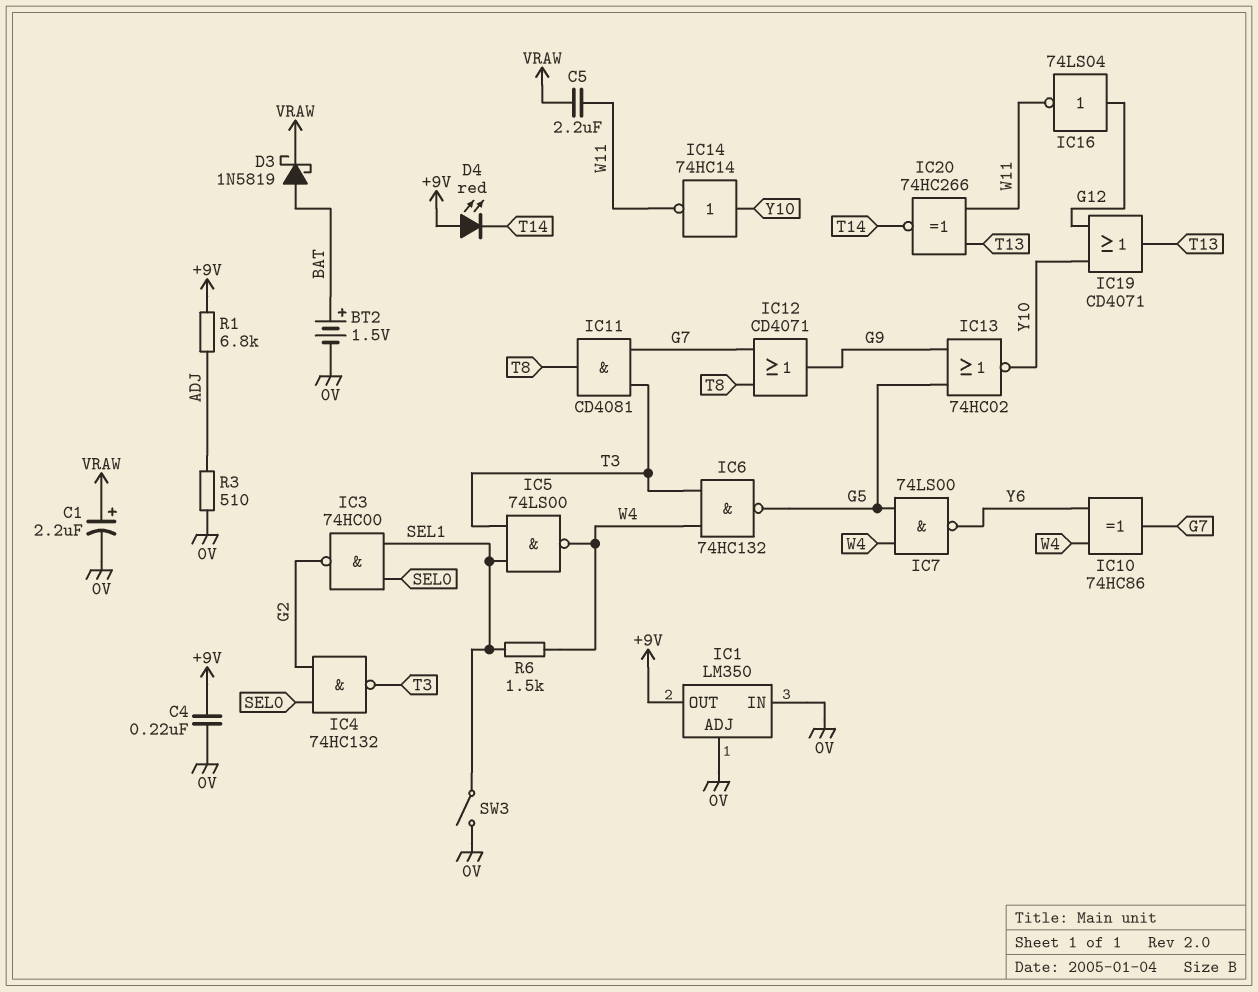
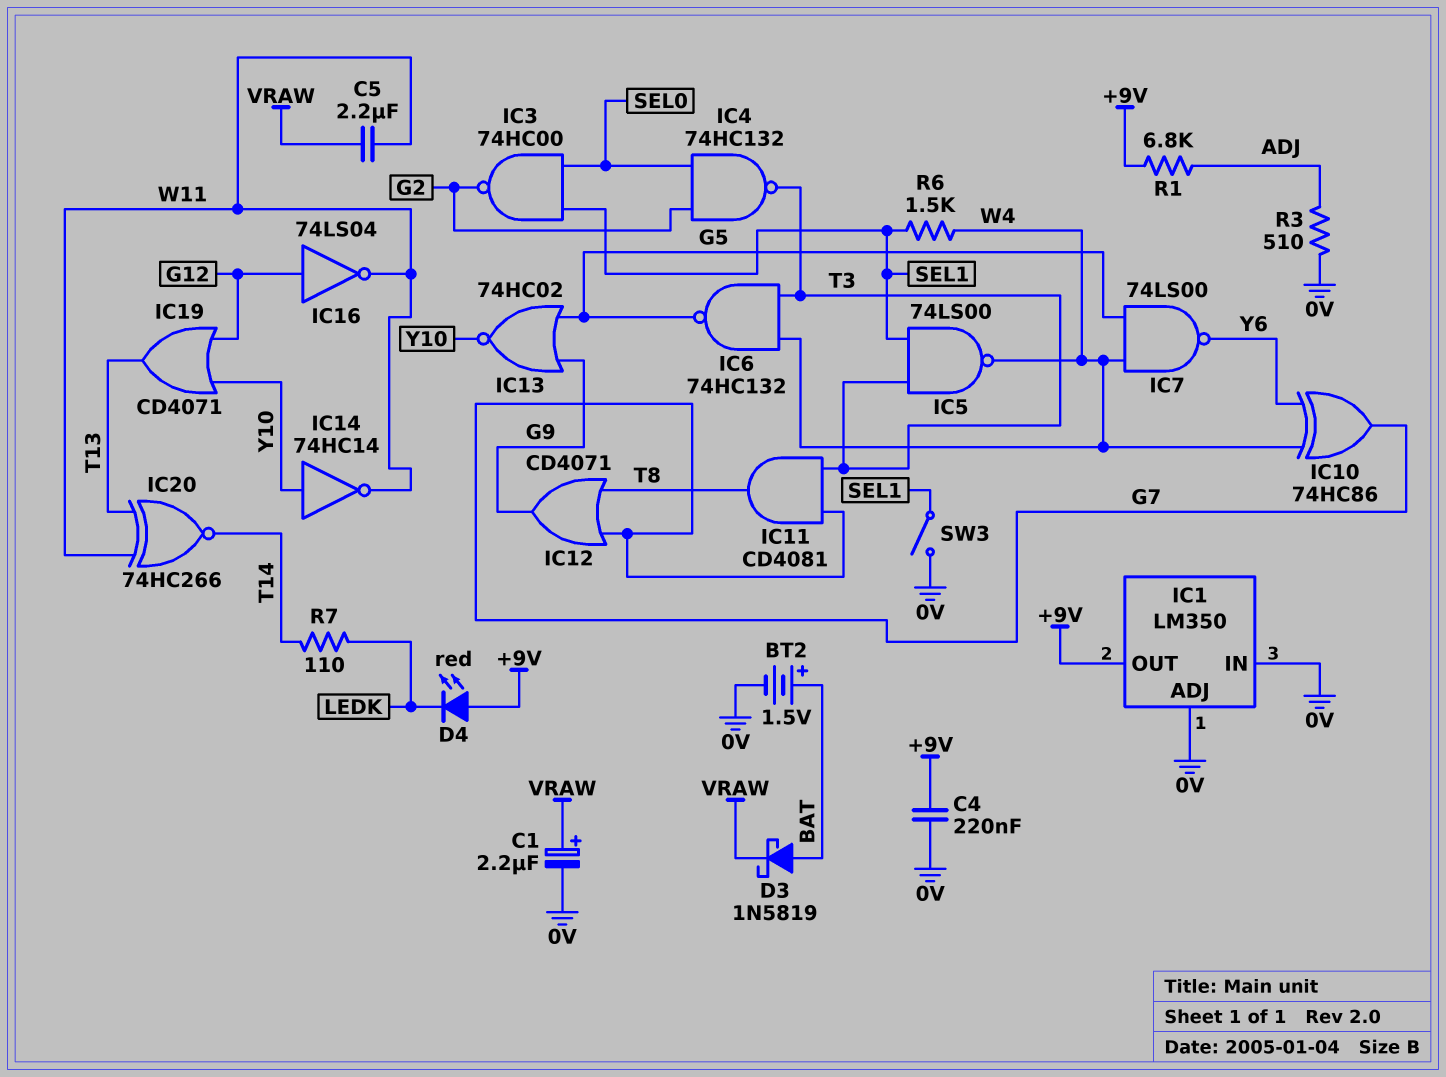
D4: LED red (A +9V, K T14) -> LED red (A +9V, K LEDK)
R7: none -> 110 (LEDK, T14)

